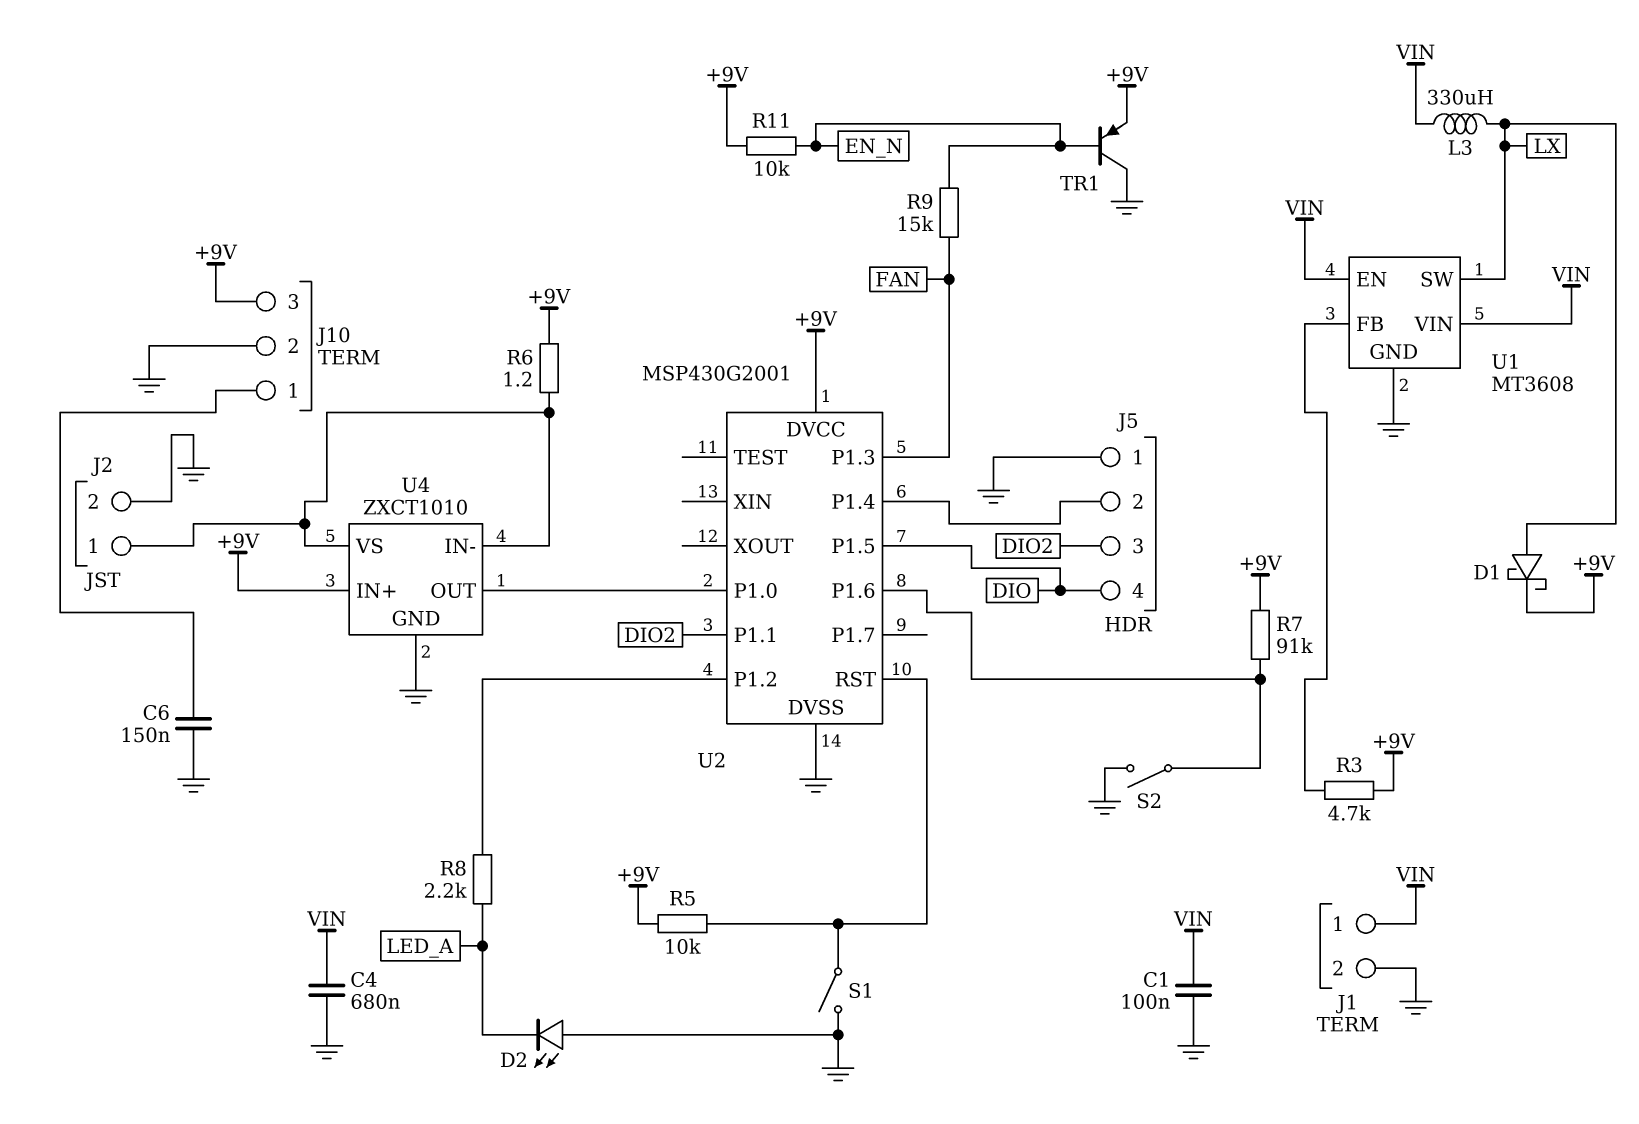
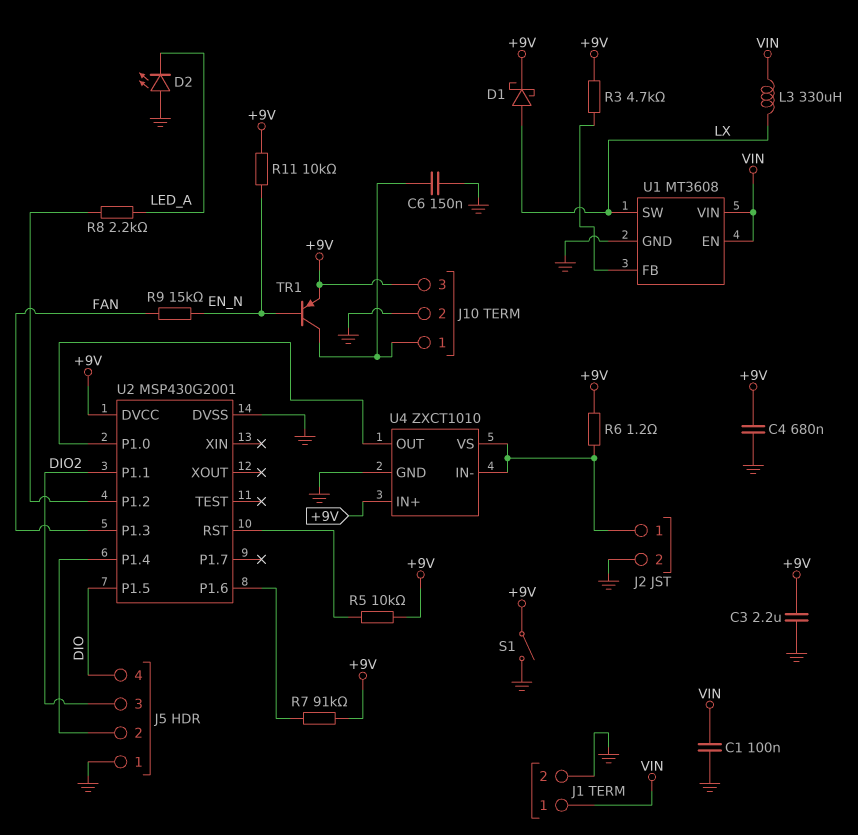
C3: none -> 2.2uF (+9V, GND)
C4: 680nF (GND, VIN) -> 680nF (+9V, GND)
S1: switch (GND, U2/RST) -> switch (+9V, GND)
S2: switch (GND, U2/P1.6) -> none
TR1: PNP (B EN_N, C GND, E +9V) -> PNP (B EN_N, C J10/1, E +9V)

